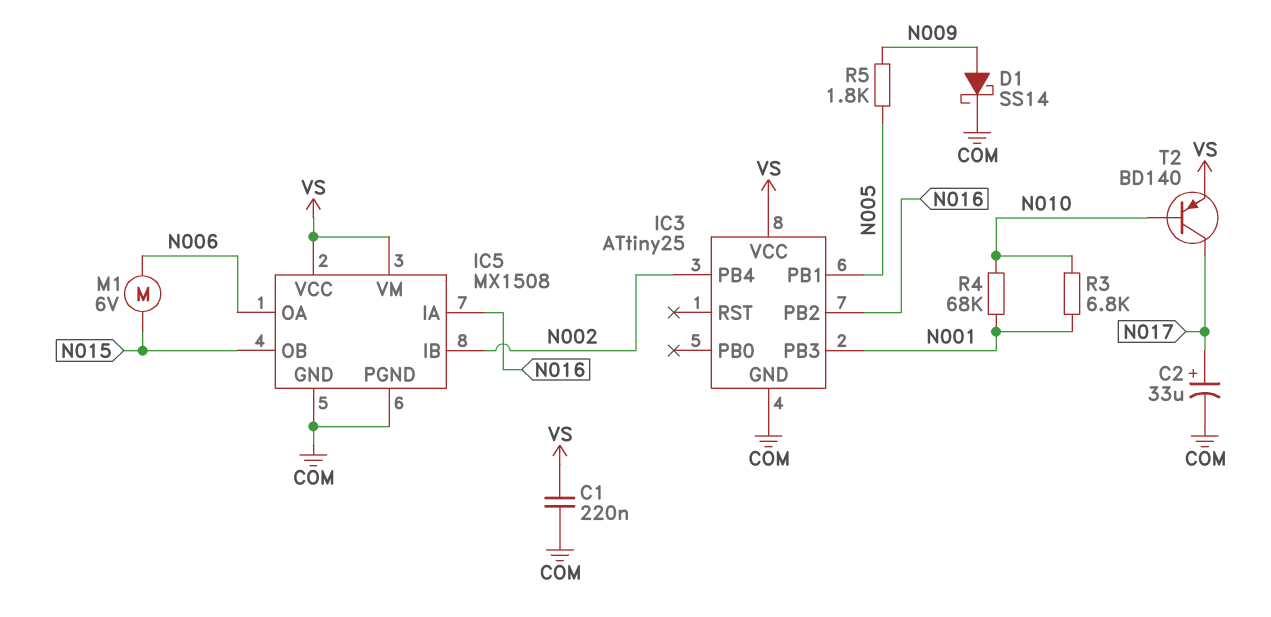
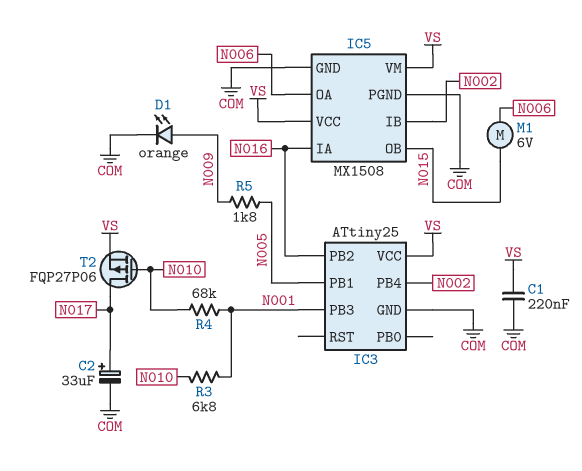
D1: schottky SS14 (A N009, K COM) -> LED orange (A N009, K COM)
T2: PNP BD140 (B N010, C N017, E VS) -> PMOS FQP27P06 (G N010, D N017, S VS)

